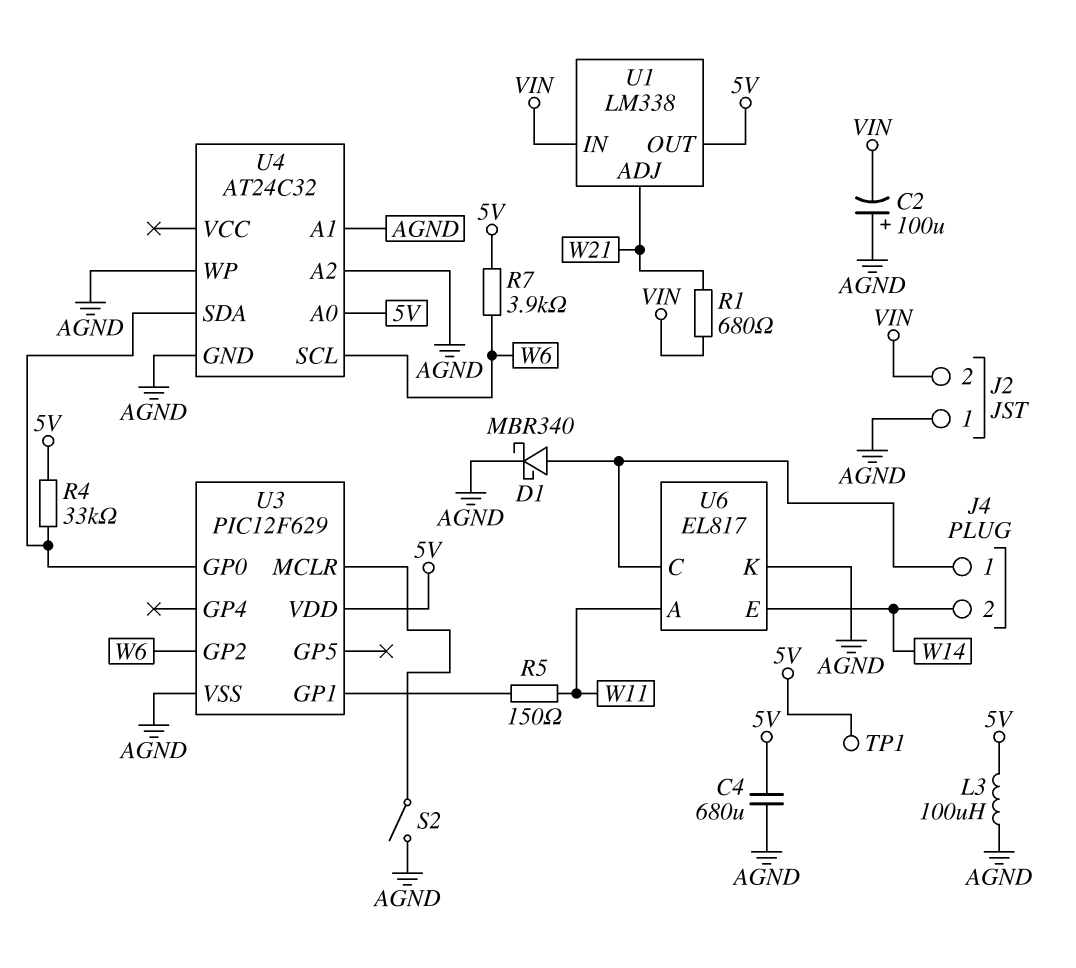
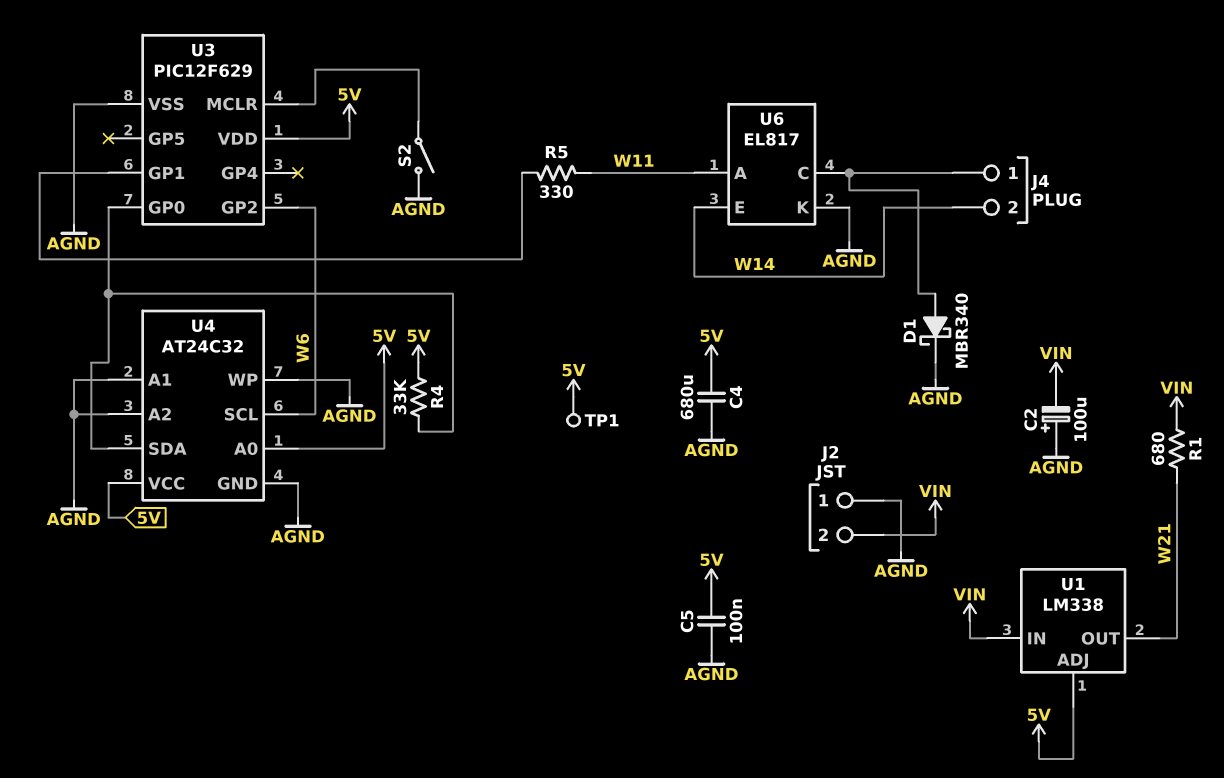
C5: none -> 100nF (5V, AGND)
L3: 100uH (5V, AGND) -> none
R5: 150 (U3/GP1, W11) -> 330 (U3/GP1, W11)
R7: 3.9k (5V, W6) -> none
U1 pin ADJ: W21 -> 5V
U1 pin OUT: 5V -> W21
U4 pin VCC: none -> 5V

